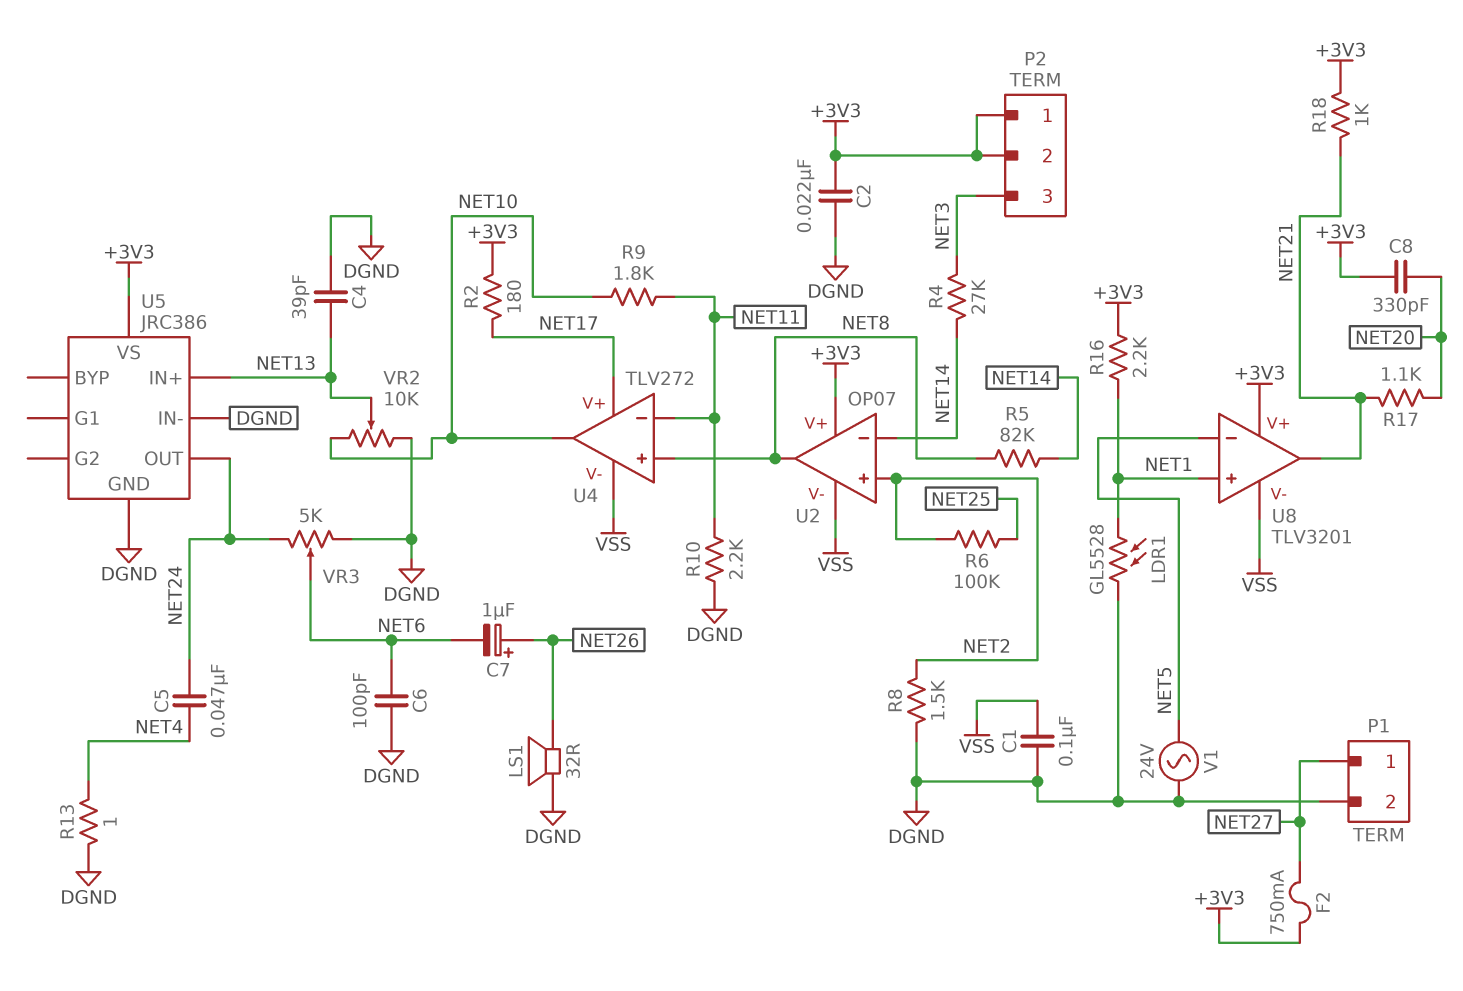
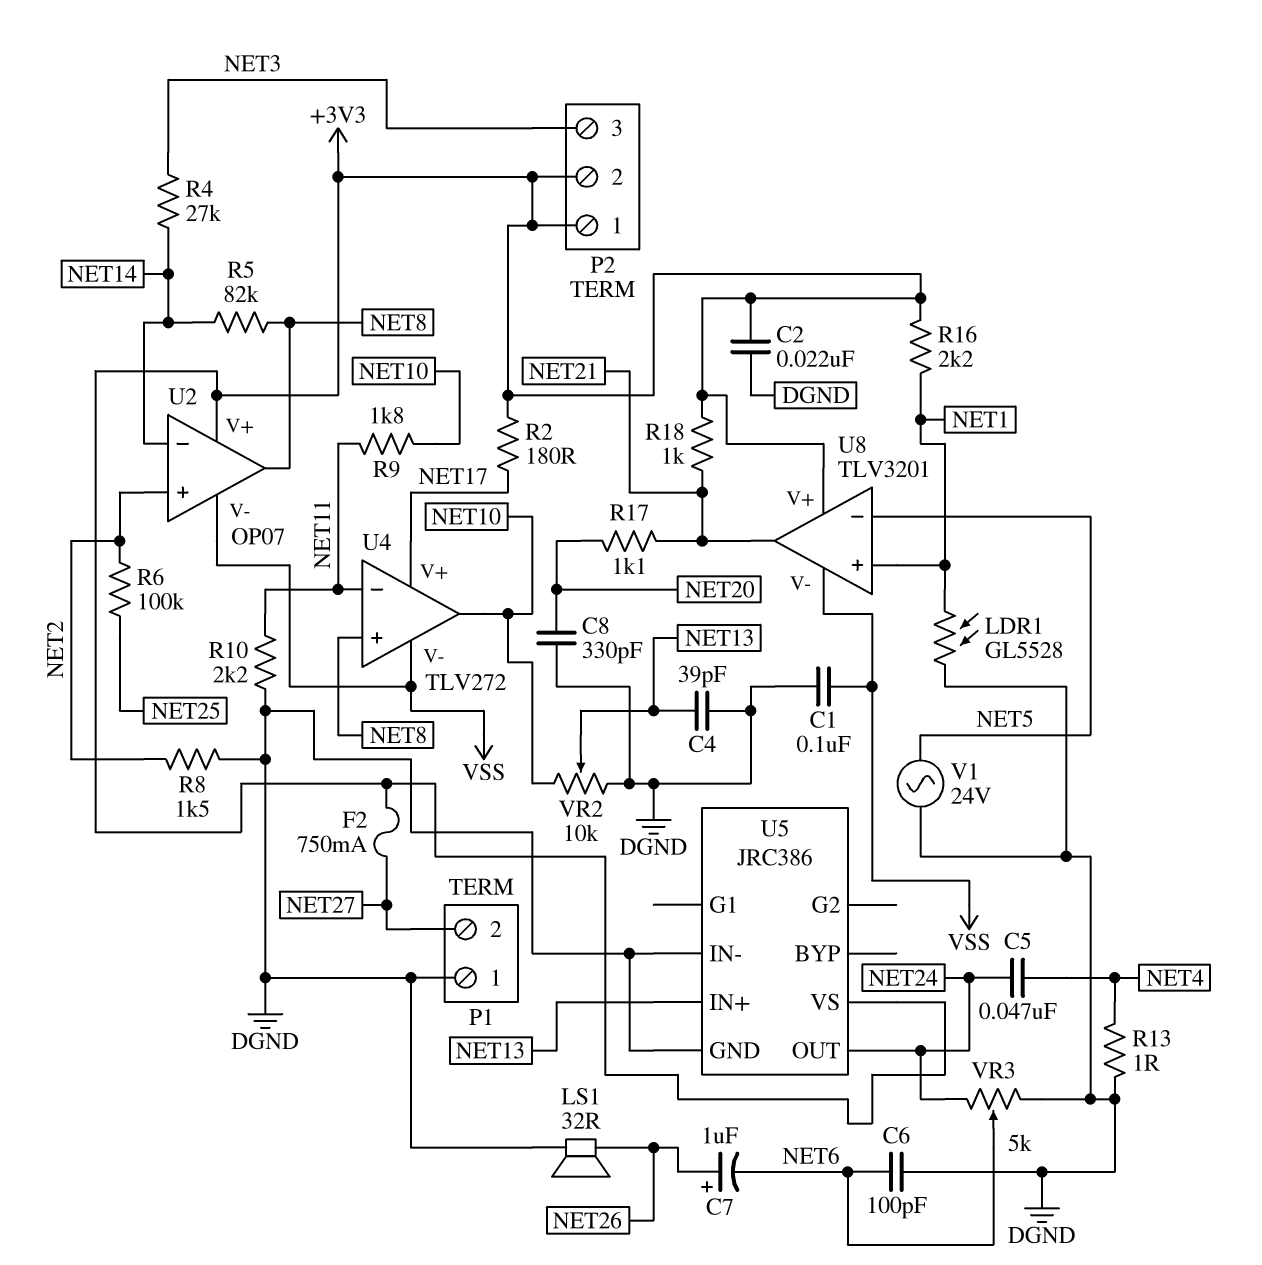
C8: 330pF (+3V3, NET20) -> 330pF (DGND, NET20)
P1 pin 1: NET27 -> DGND
P1 pin 2: DGND -> NET27

